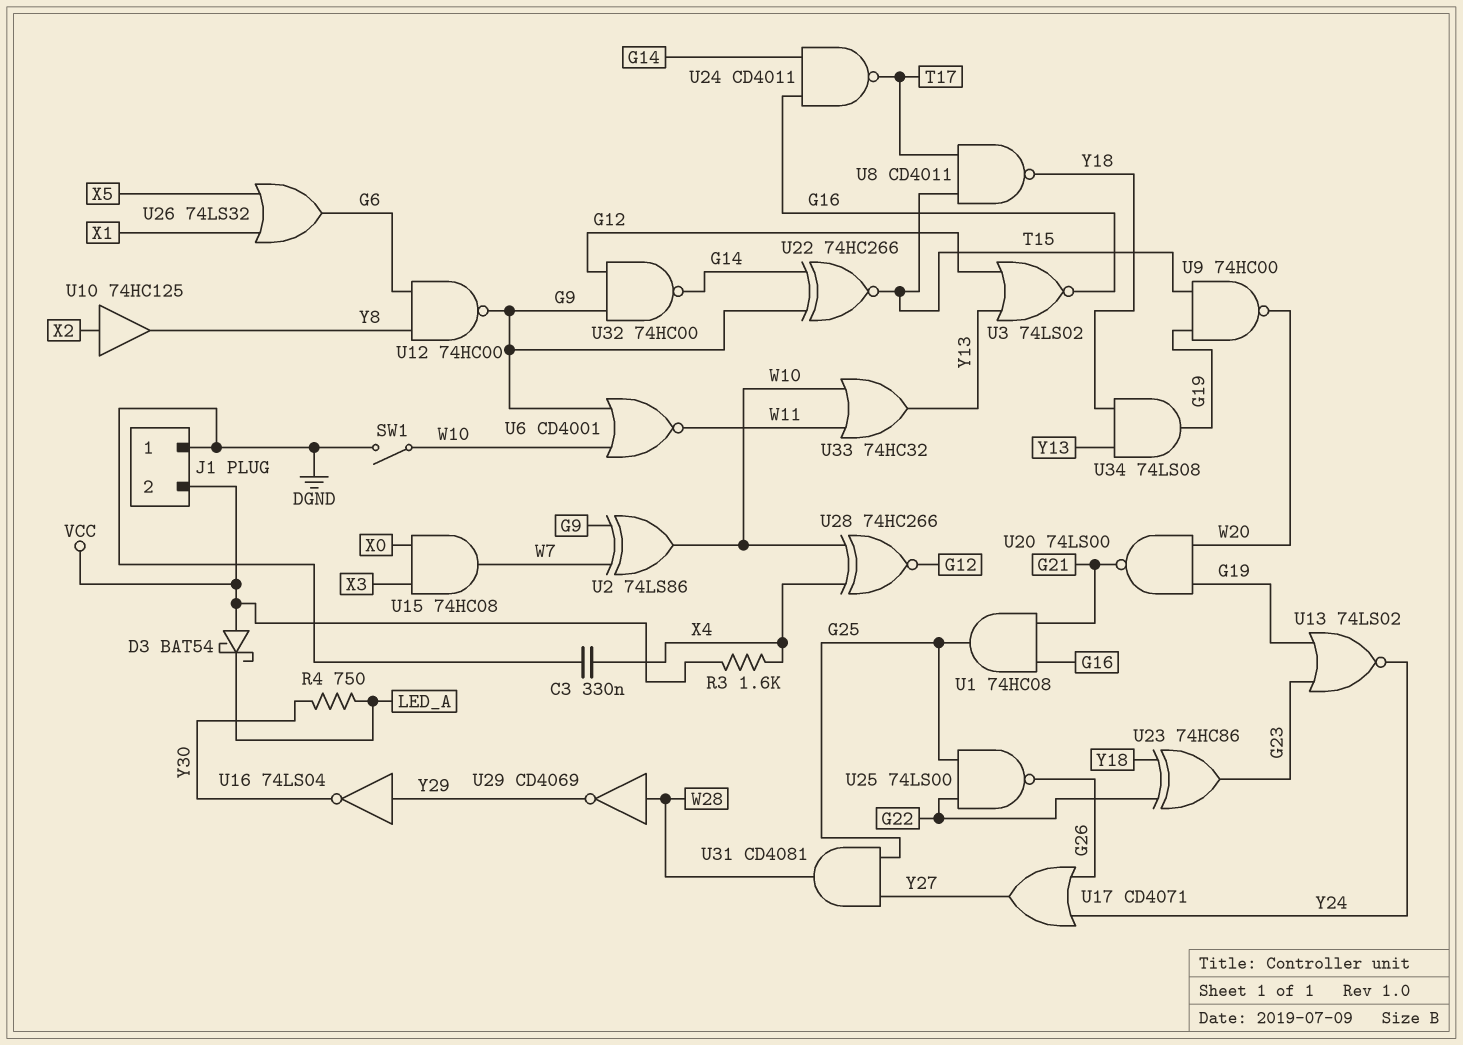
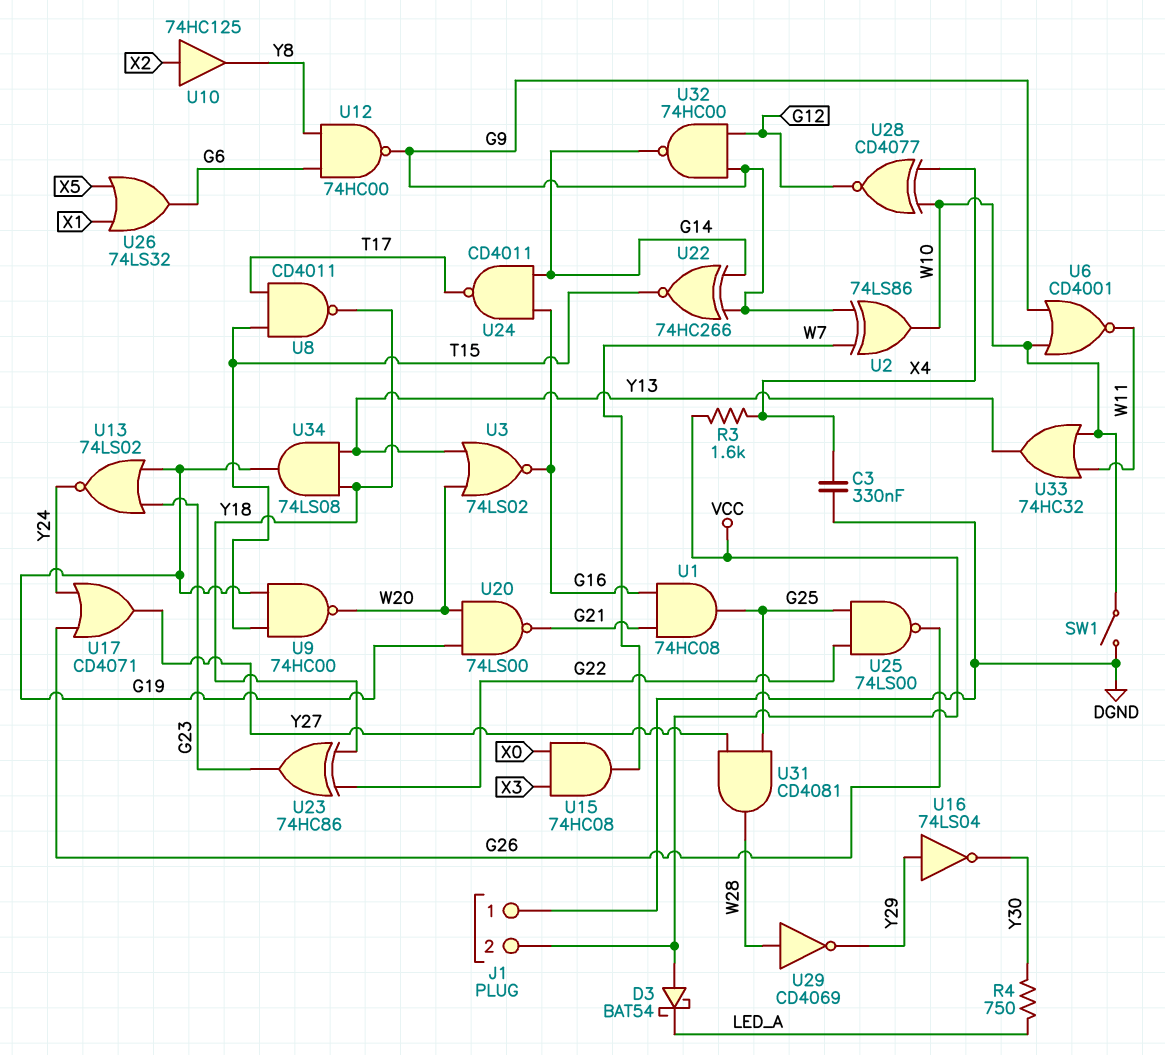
U3: NOR 74LS02 (in G12, in Y13, out G16) -> NOR 74LS02 (in W20, in Y13, out G16)
U28: XNOR 74HC266 (in W10, in X4, out G12) -> XNOR CD4077 (in W10, in X4, out G12)

